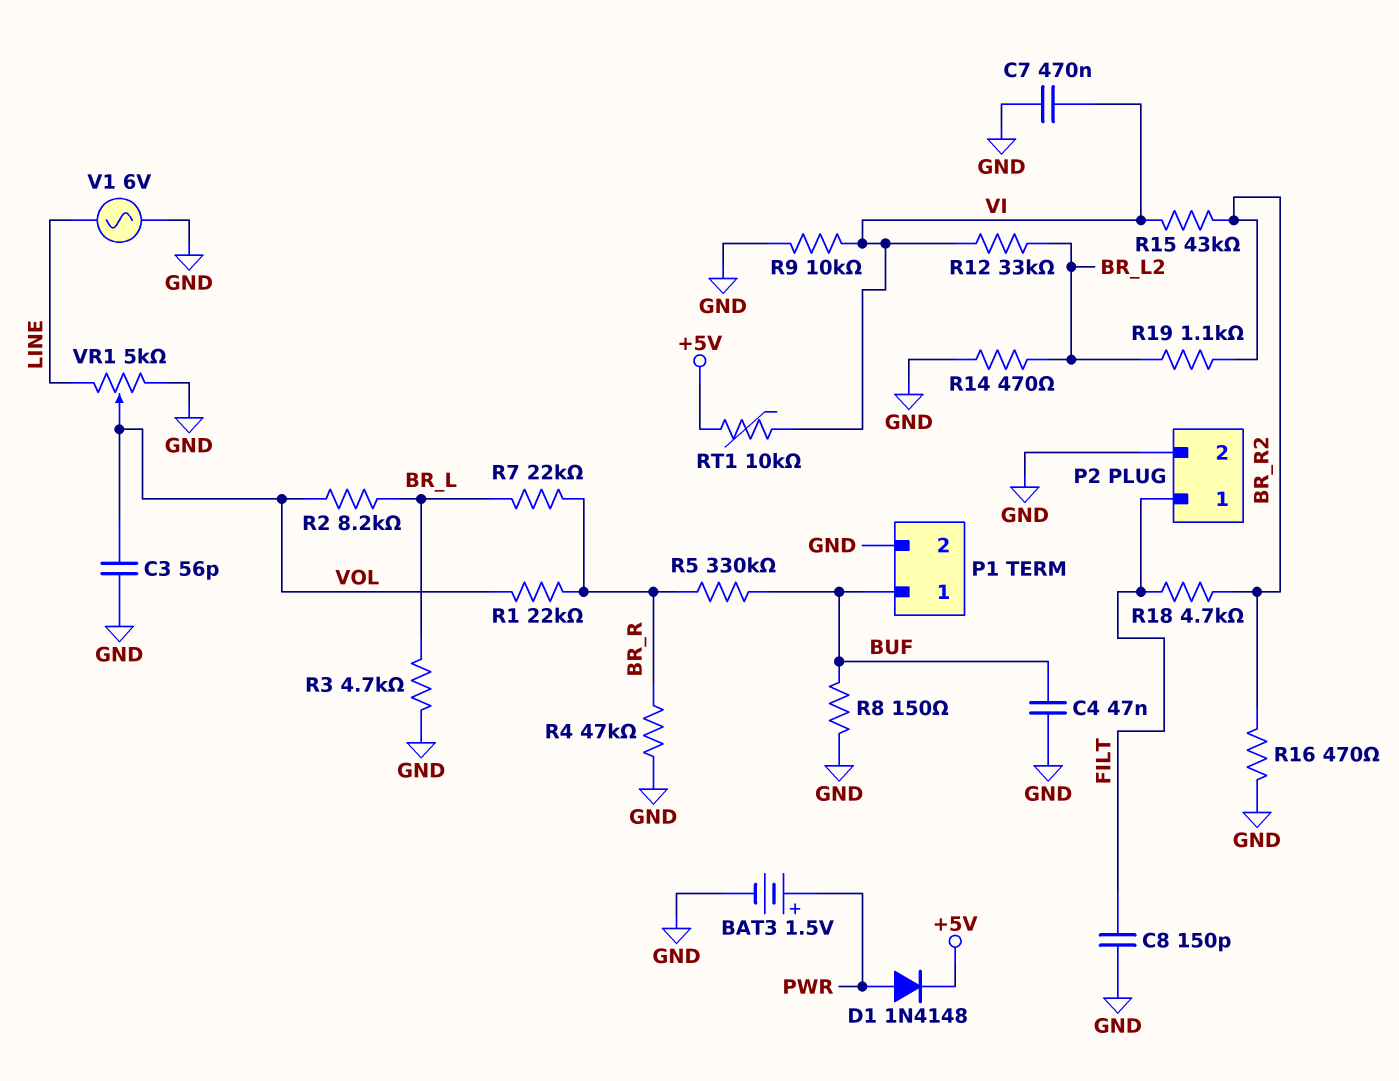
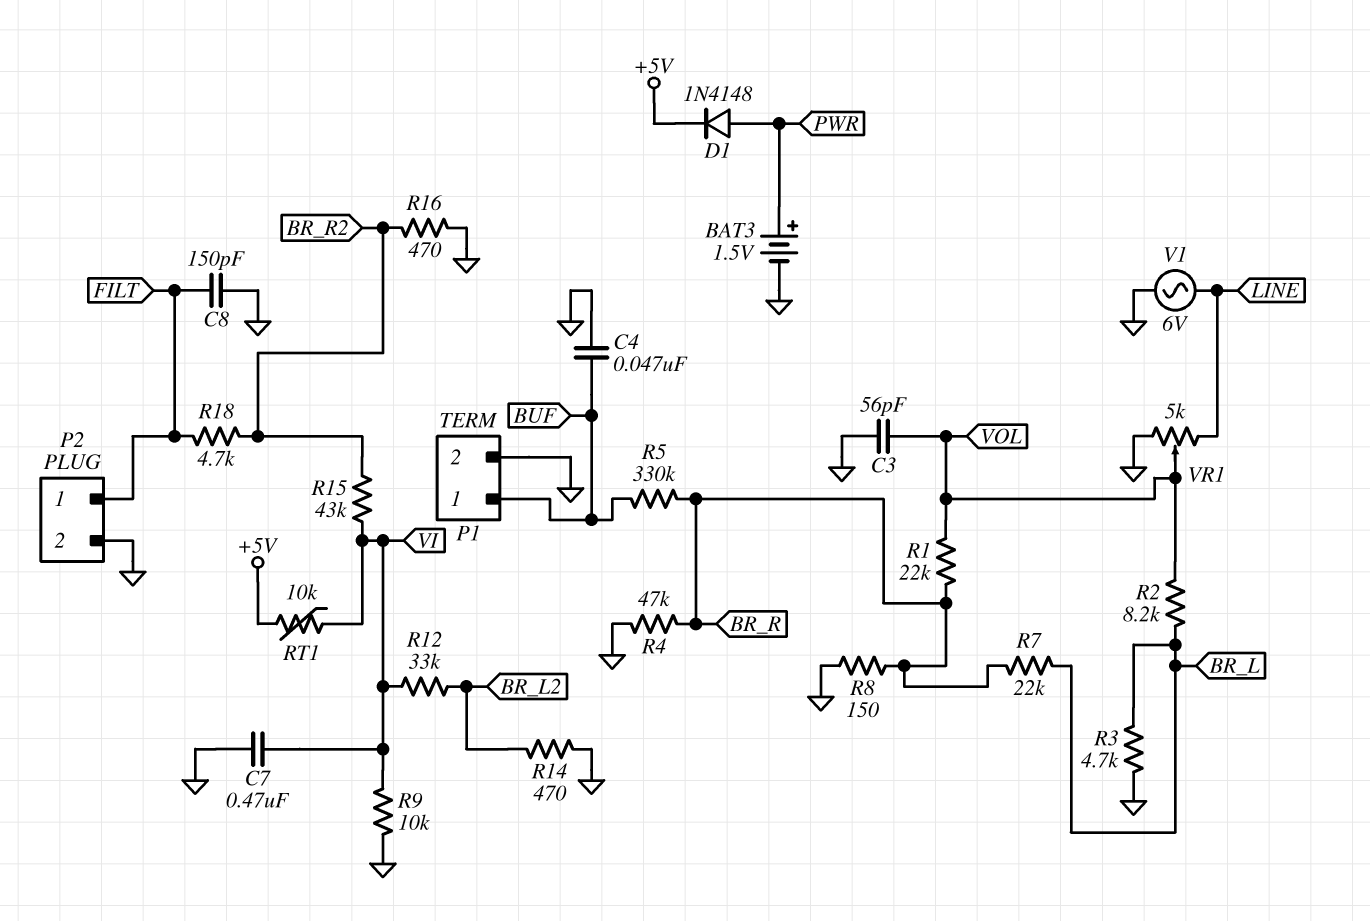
R8: 150 (BUF, GND) -> 150 (BR_R, GND)
R19: 1.1k (BR_L2, BR_R2) -> none

